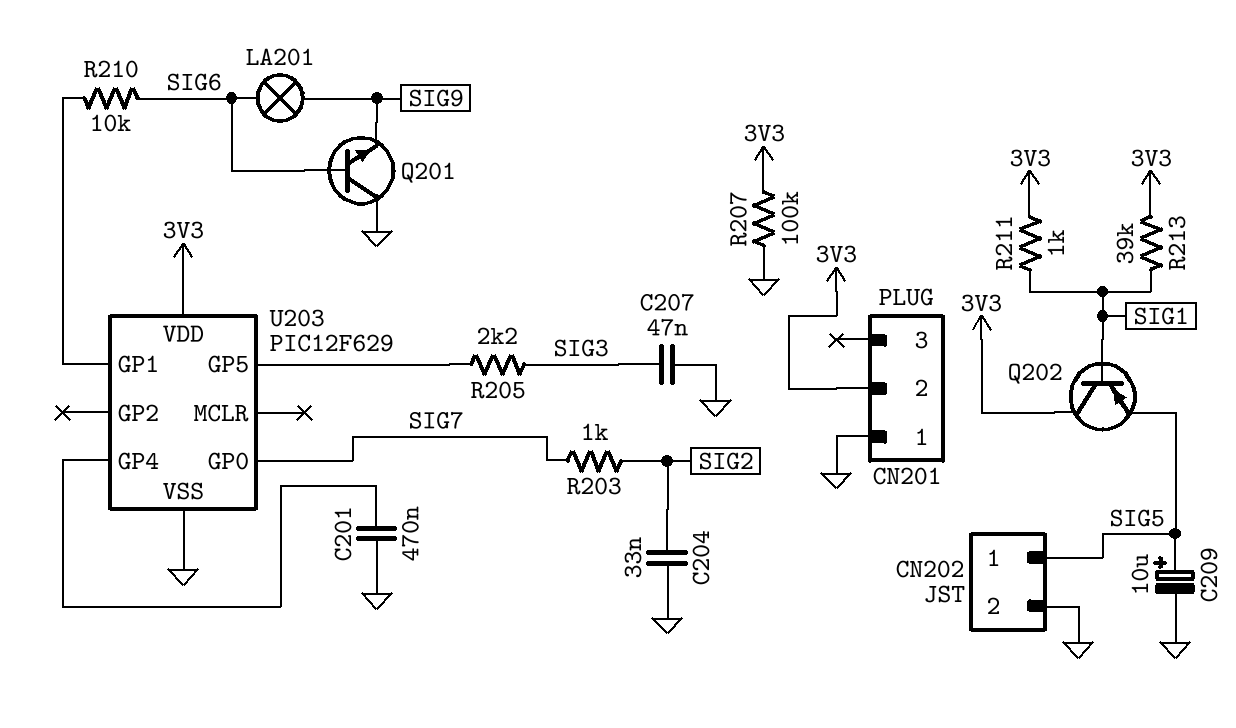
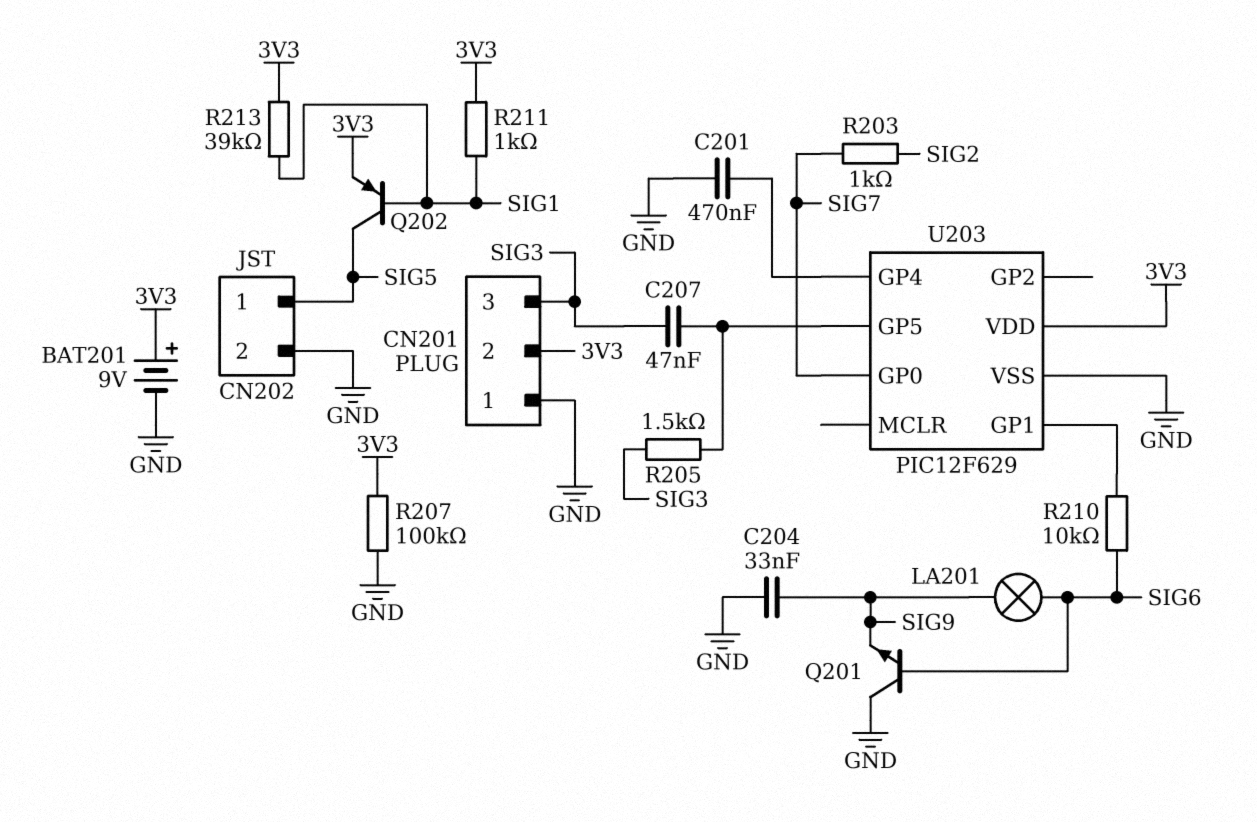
BAT201: none -> 9V (plus 3V3, minus GND)
C204: 33nF (GND, SIG2) -> 33nF (GND, SIG9)
C207: 47nF (GND, SIG3) -> 47nF (SIG3, U203/GP5)
C209: 10uF (plus SIG5, minus GND) -> none
CN201 pin 3: none -> SIG3
Q202: PNP (B SIG1, C 3V3, E SIG5) -> PNP (B SIG1, C SIG5, E 3V3)
R205: 2.2k (SIG3, U203/GP5) -> 1.5k (SIG3, U203/GP5)

